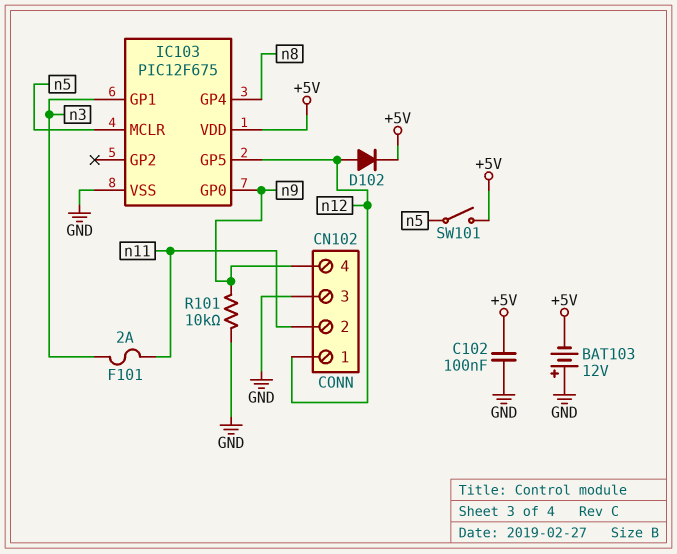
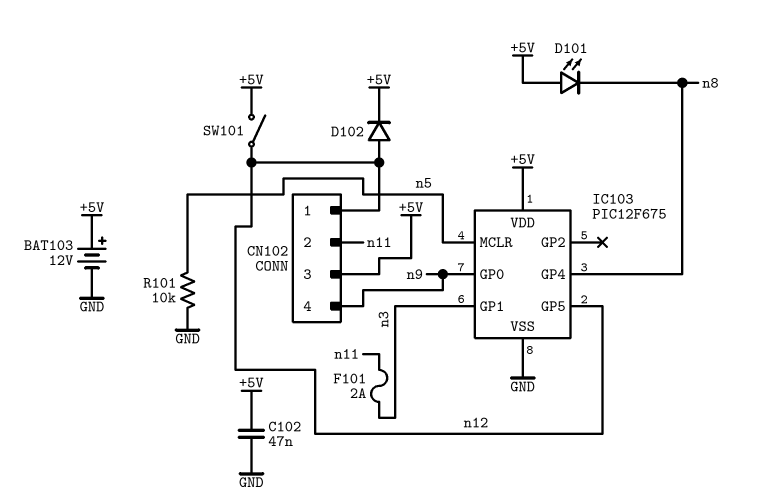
BAT103: 12V (plus GND, minus +5V) -> 12V (plus +5V, minus GND)
C102: 100nF (+5V, GND) -> 47nF (+5V, GND)
CN102 pin 3: GND -> +5V
D101: none -> LED (A +5V, K n8)
R101: 10k (GND, n9) -> 10k (GND, n5)
SW101: switch (+5V, n5) -> switch (+5V, n12)

